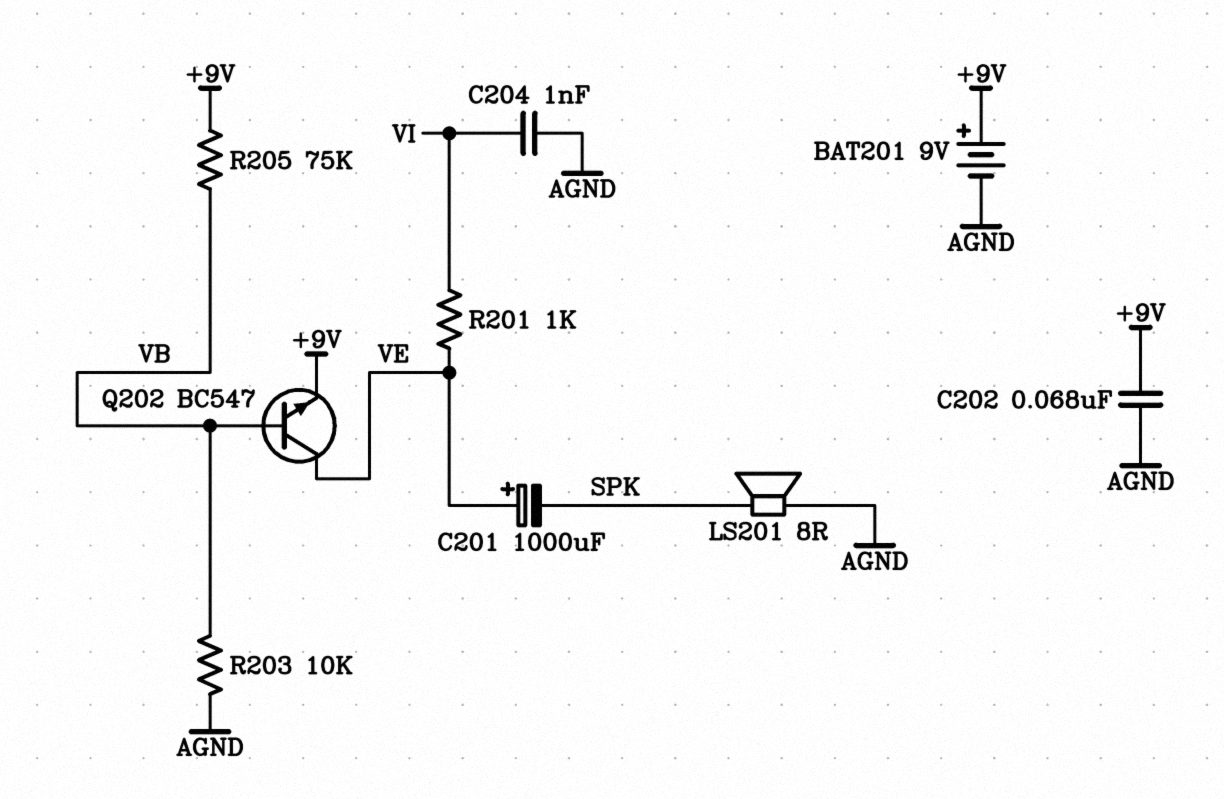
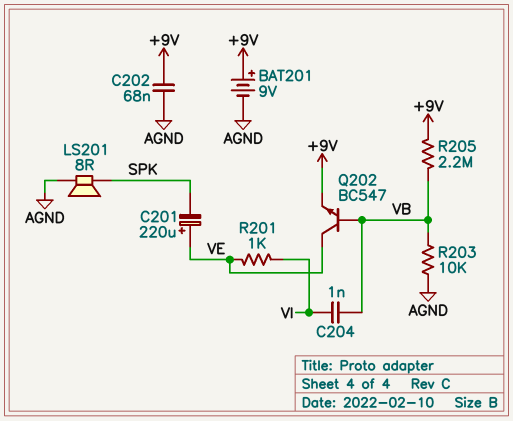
C201: 1000uF (plus VE, minus SPK) -> 220uF (plus VE, minus SPK)
C204: 1nF (AGND, VI) -> 1nF (VB, VI)
R205: 75k (+9V, VB) -> 2.2M (+9V, VB)

